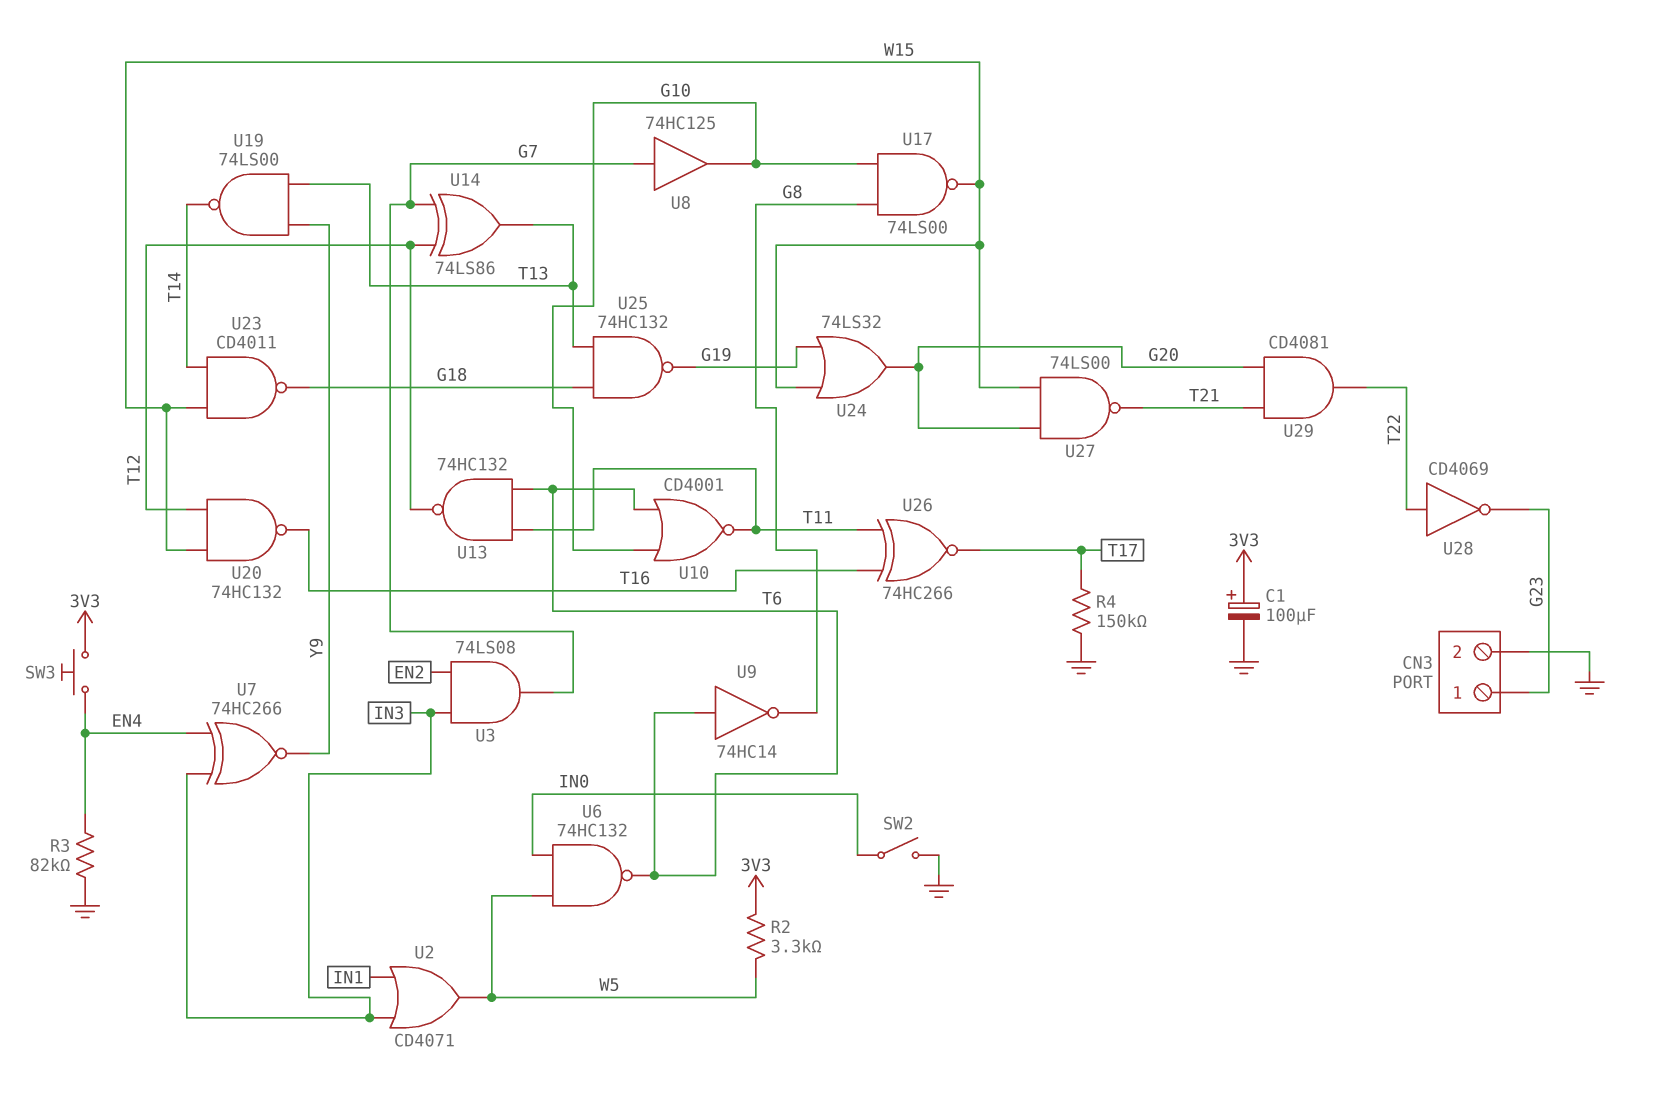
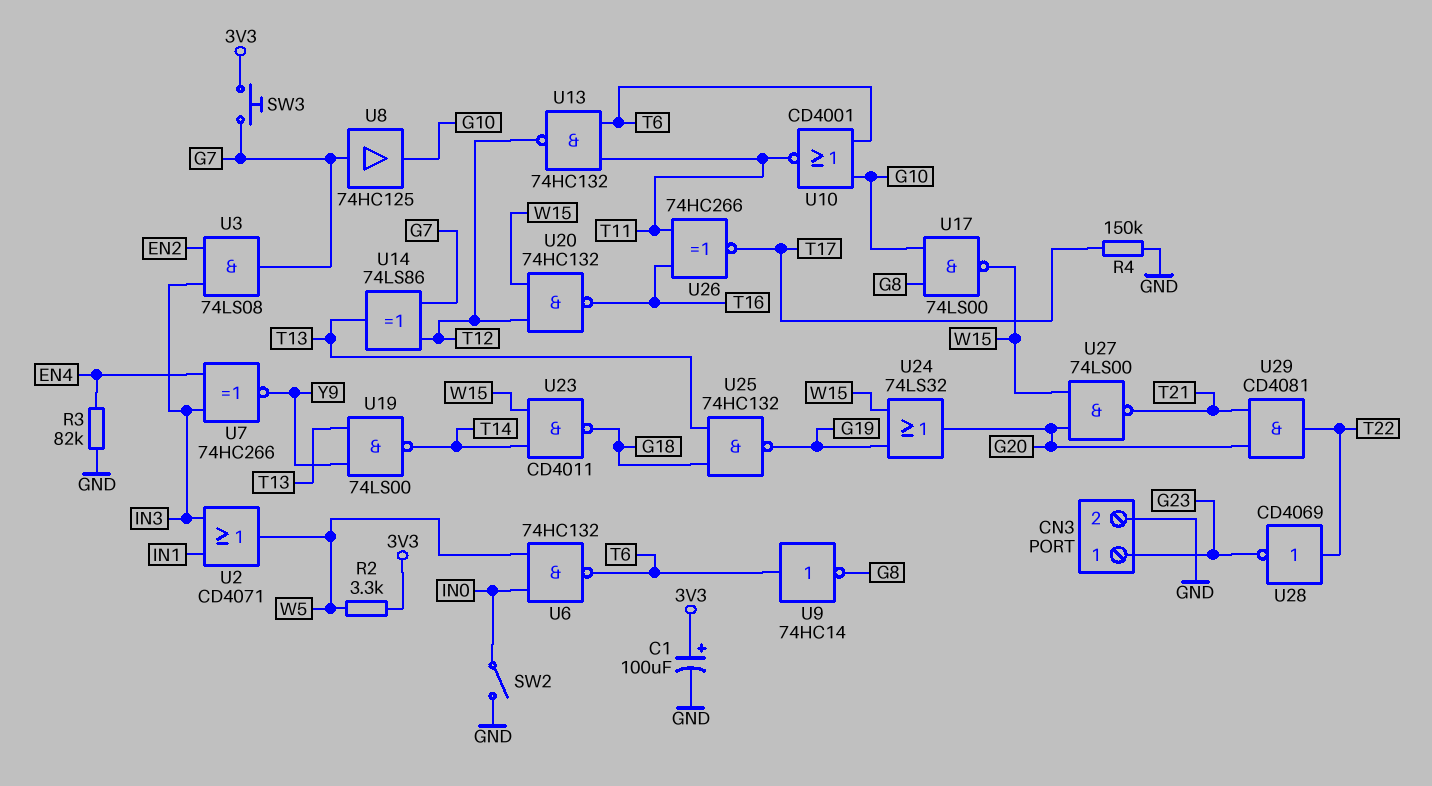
SW3: button (3V3, EN4) -> button (3V3, G7)

